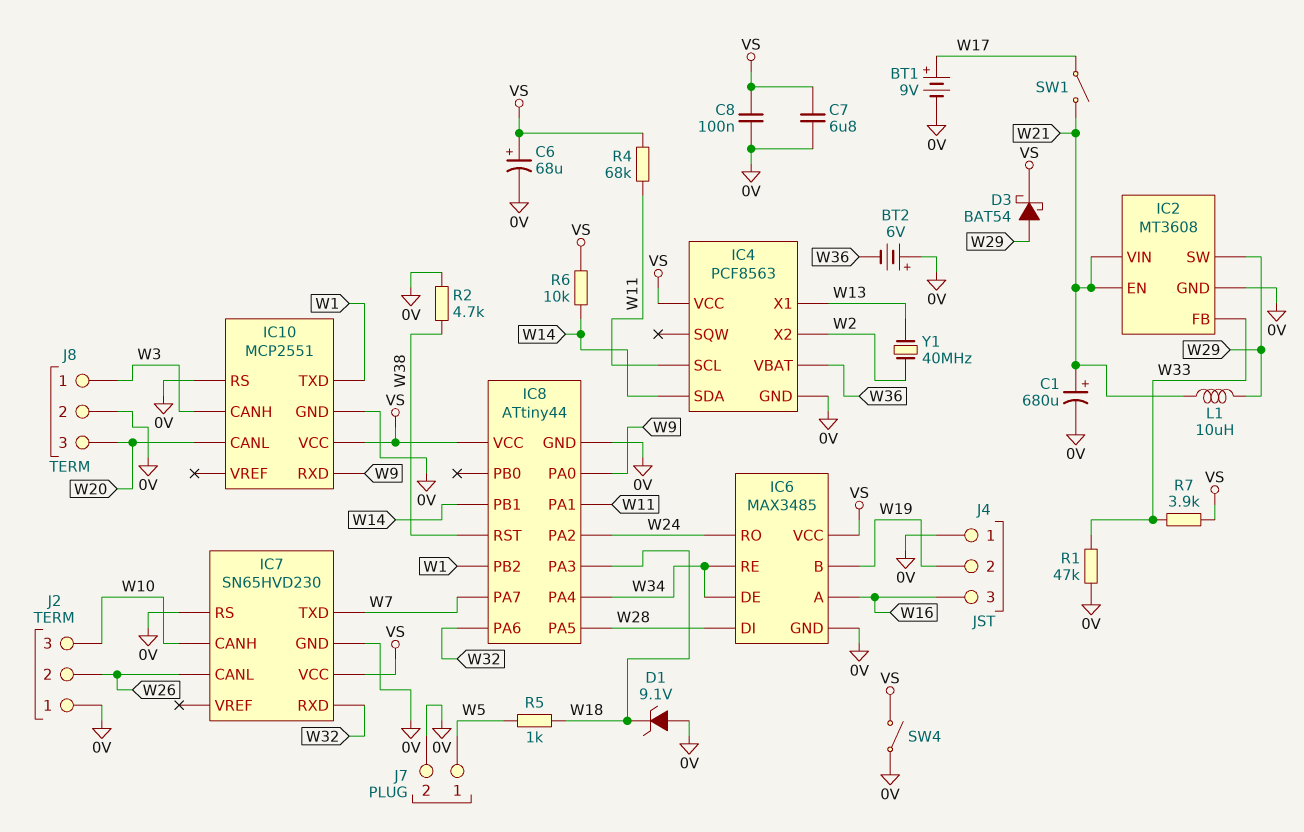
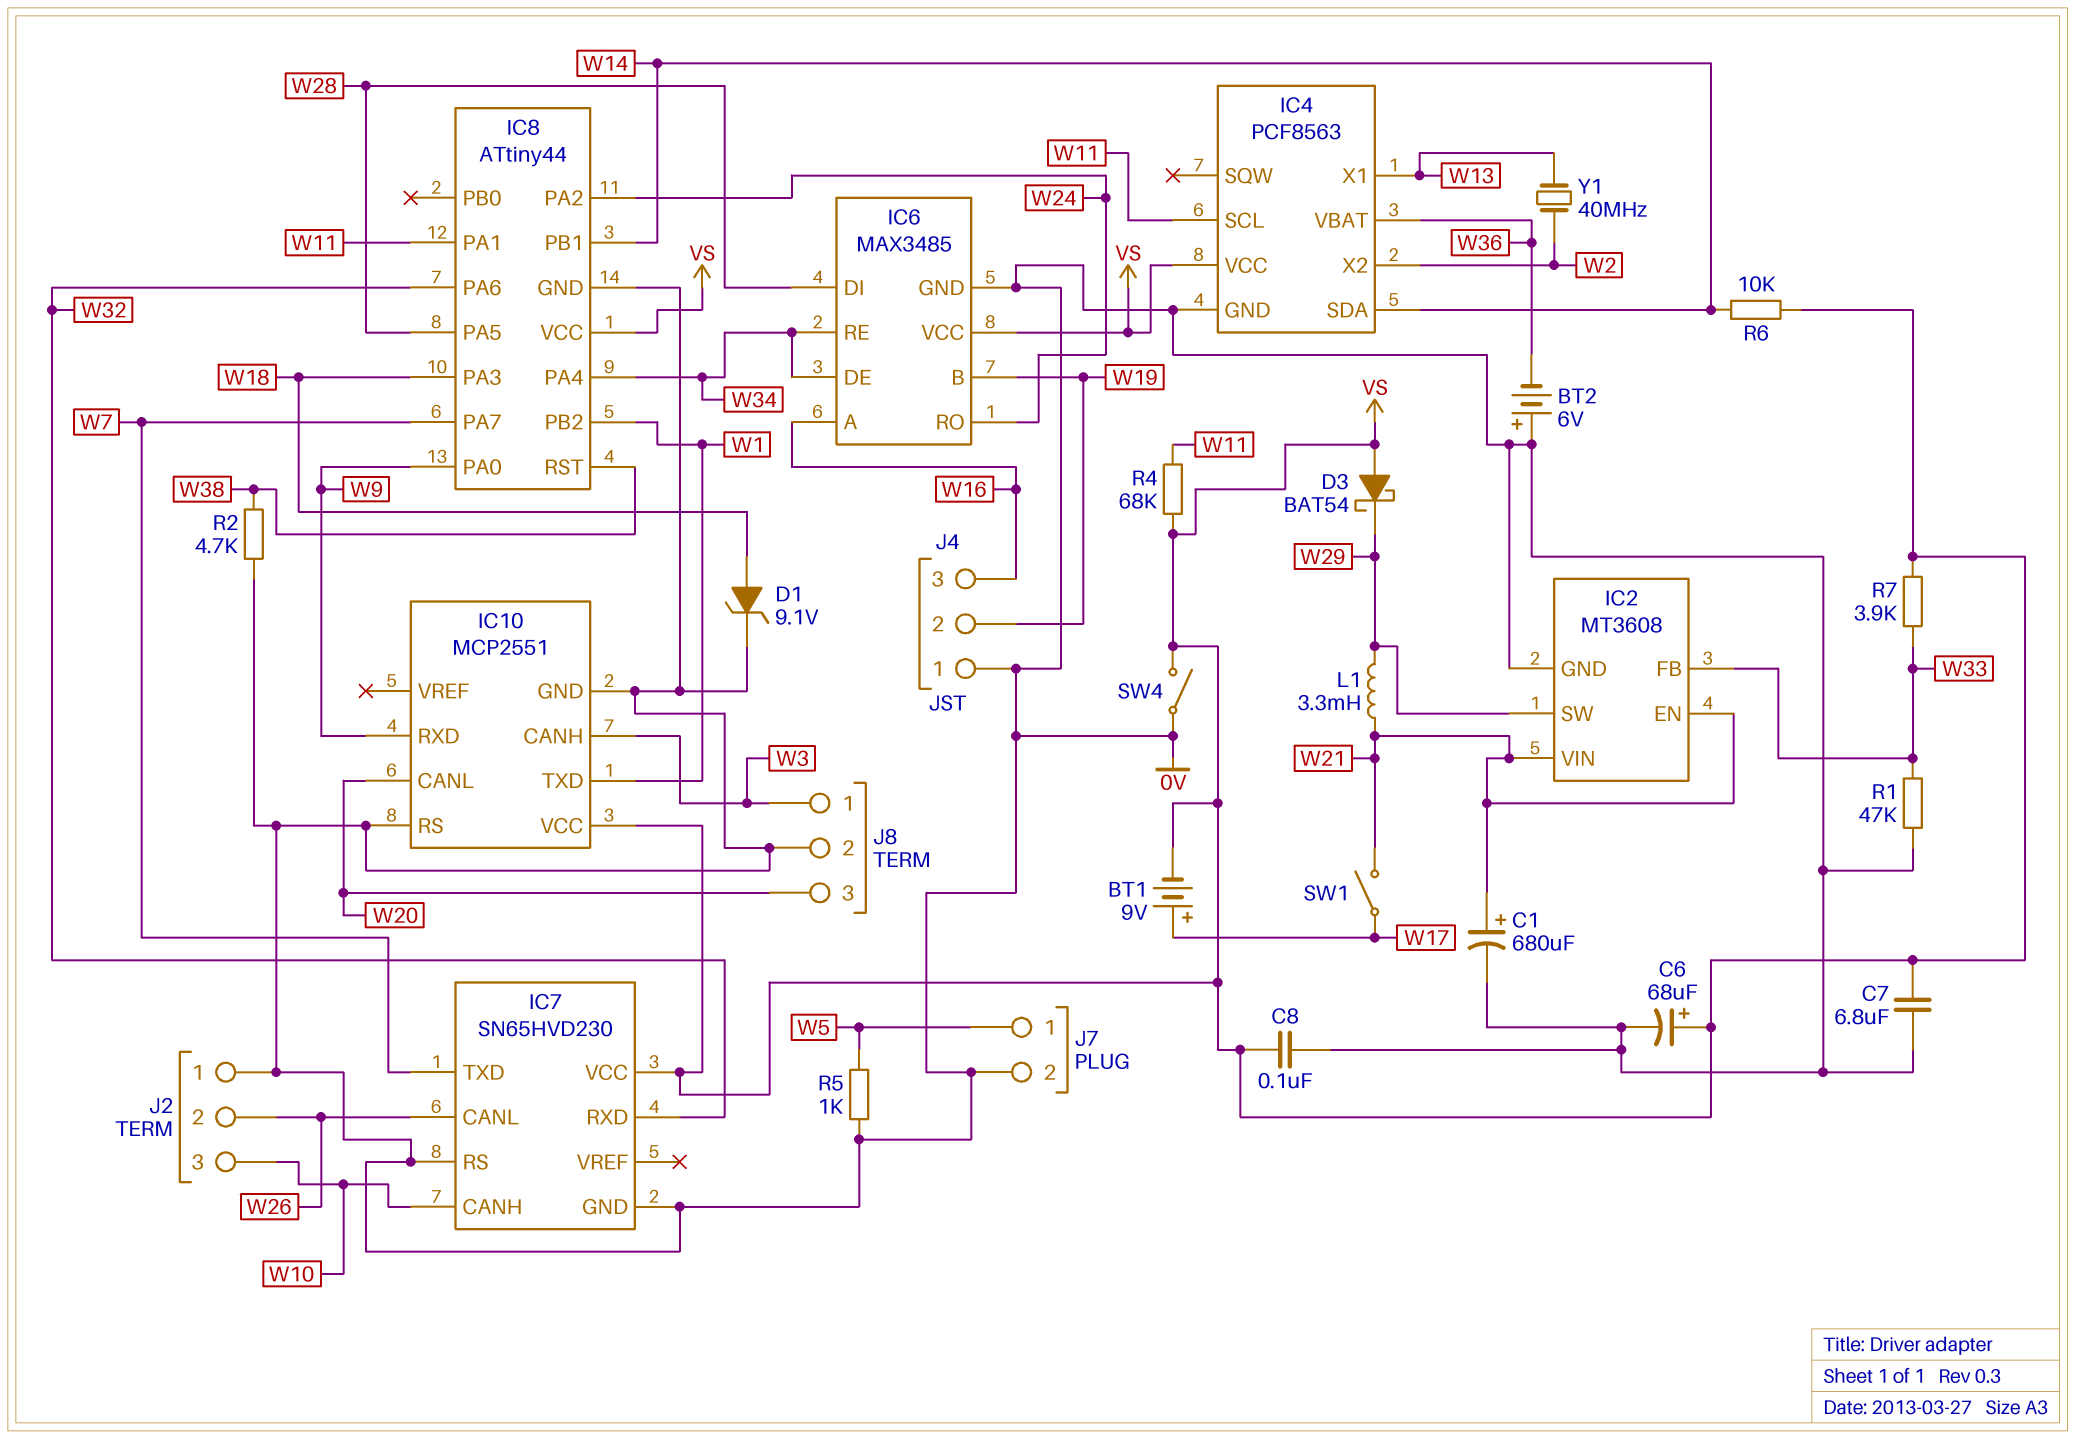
BT1: 9V (plus W17, minus 0V) -> 9V (plus W17, minus VS)
D1: zener 9.1V (A 0V, K W18) -> zener 9.1V (A W18, K 0V)
D3: schottky BAT54 (A W29, K VS) -> schottky BAT54 (A VS, K W29)
L1: 10uH (W21, W29) -> 3.3mH (W21, W29)
R5: 1k (W5, W18) -> 1k (0V, W5)

